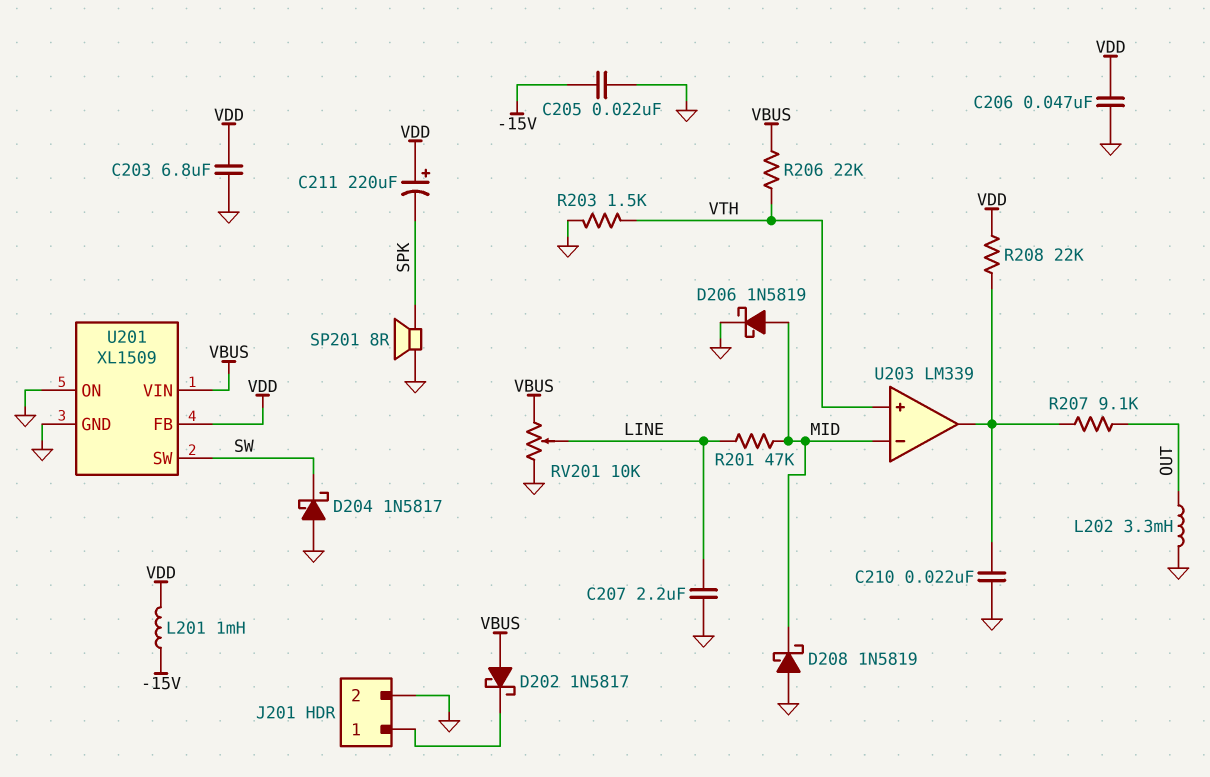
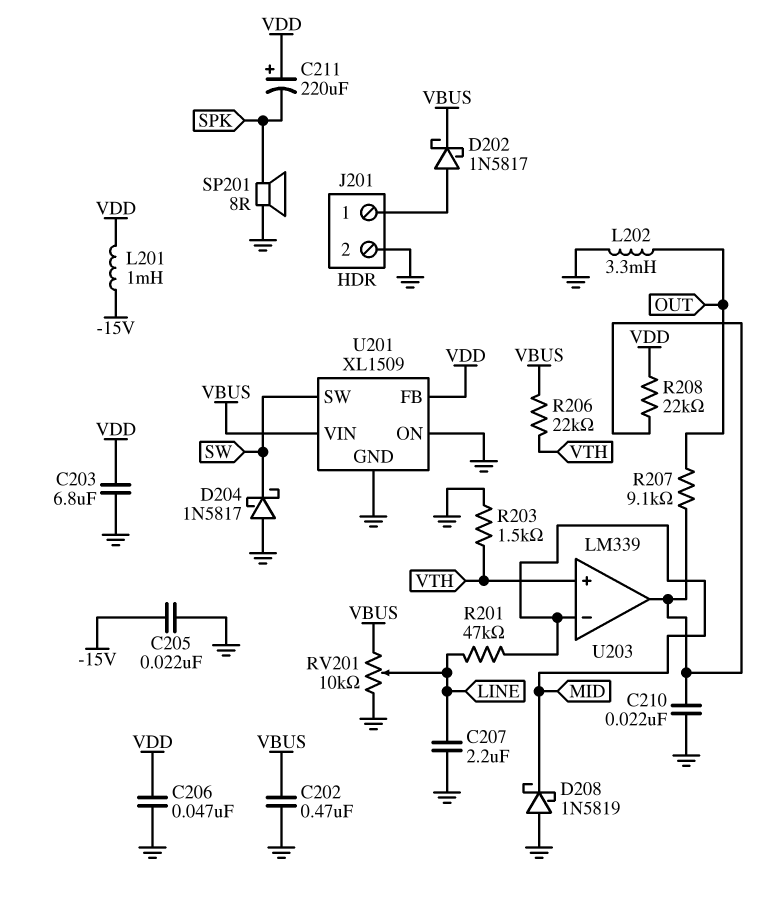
C202: none -> 470nF (GND, VBUS)
D202: schottky 1N5817 (A VBUS, K J201/1) -> schottky 1N5817 (A J201/1, K VBUS)
D206: schottky 1N5819 (A MID, K GND) -> none

